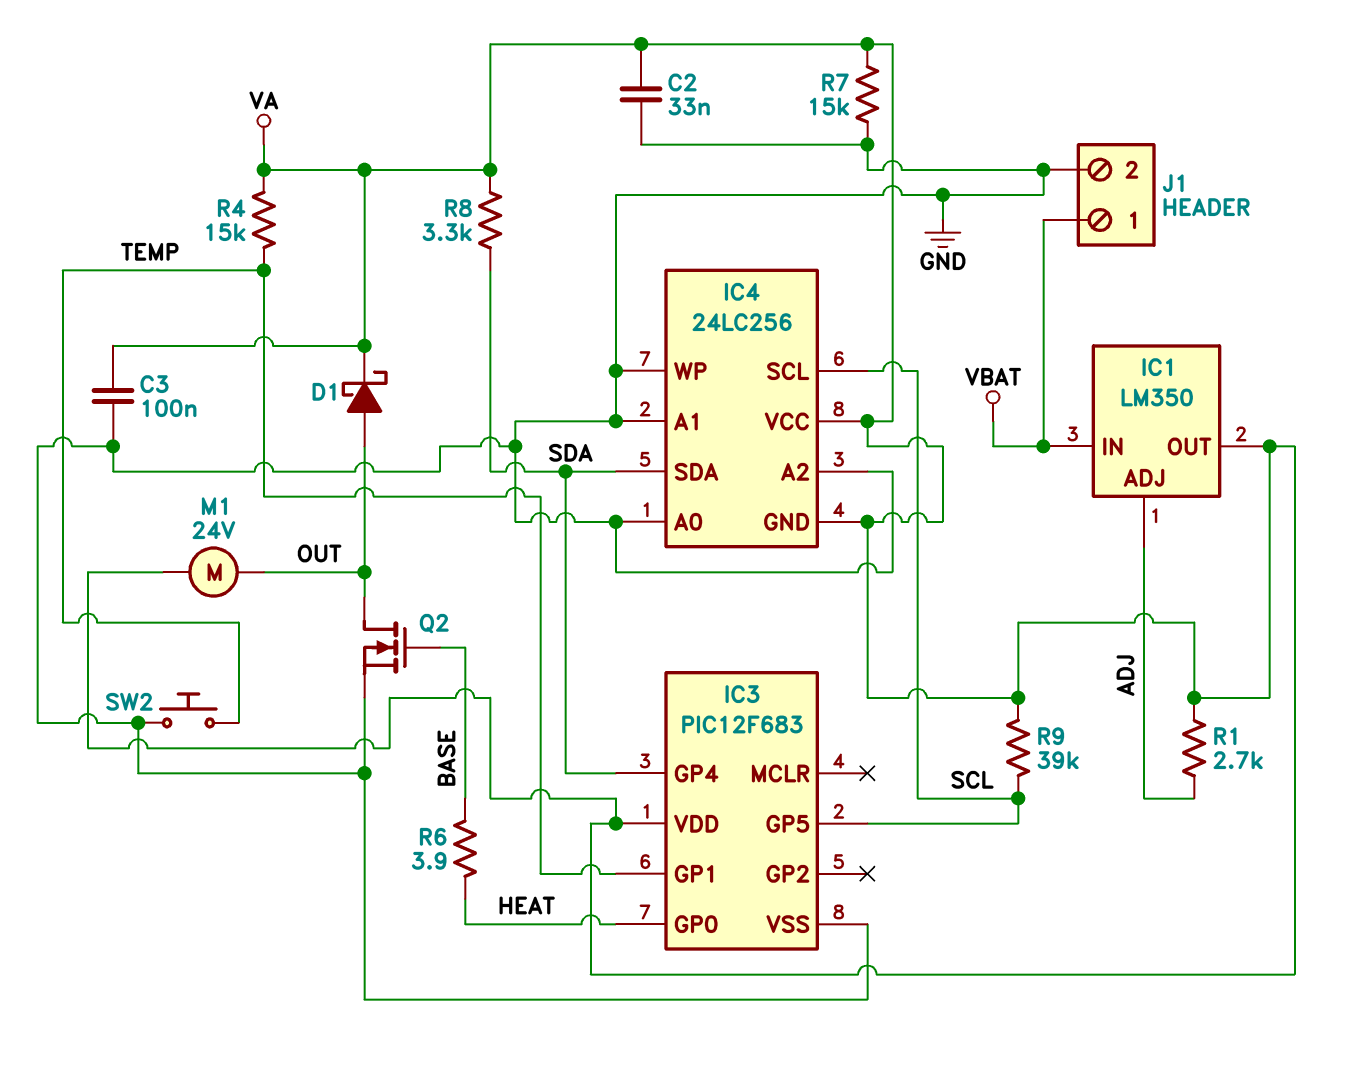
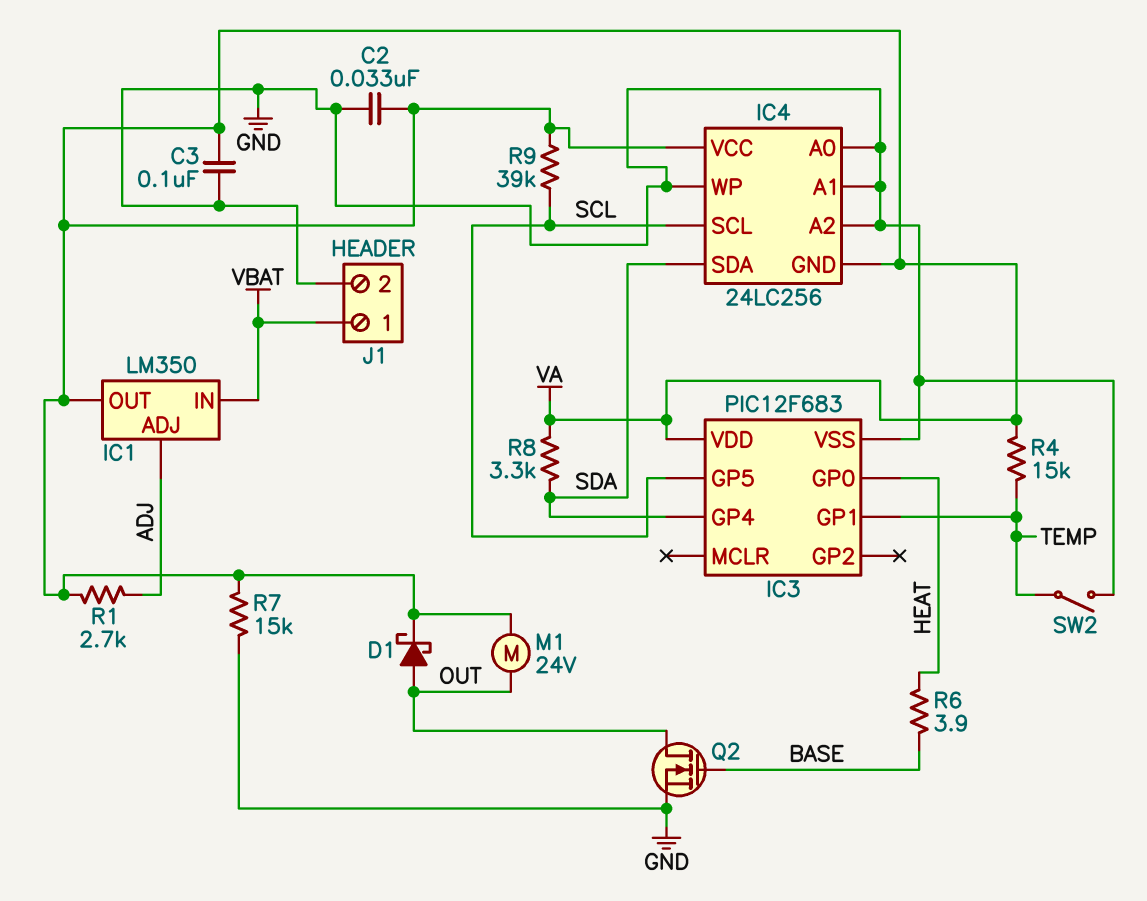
SW2: button (GND, TEMP) -> switch (GND, TEMP)

